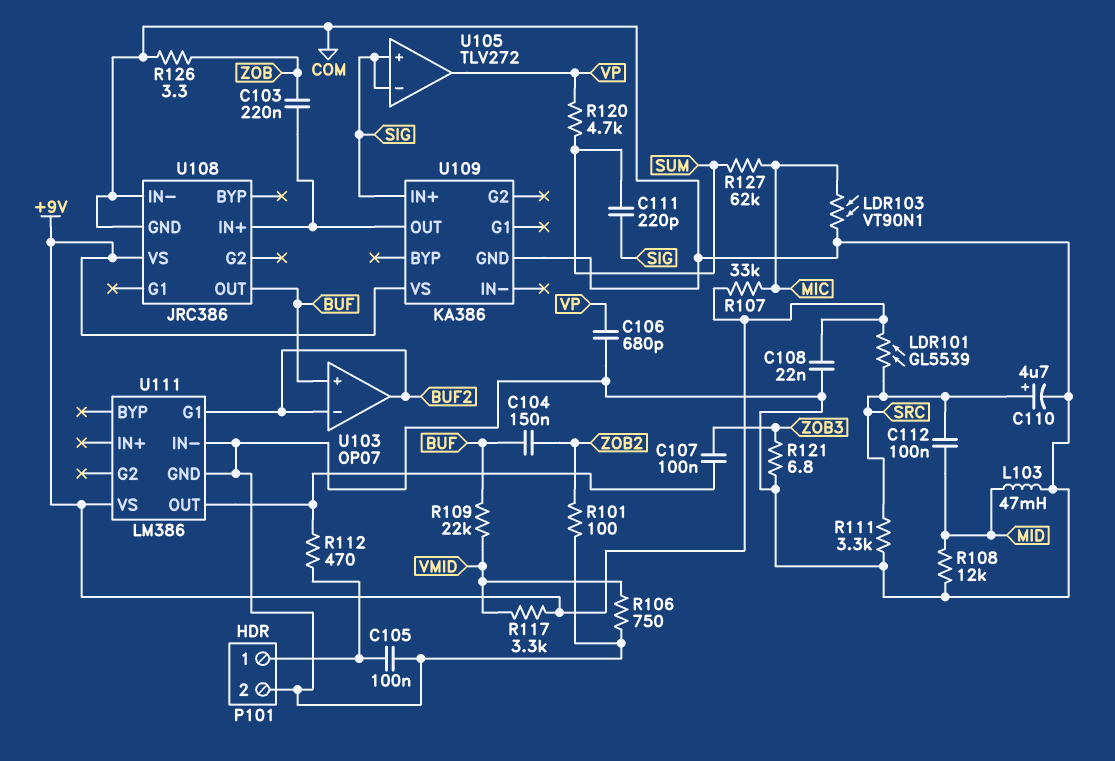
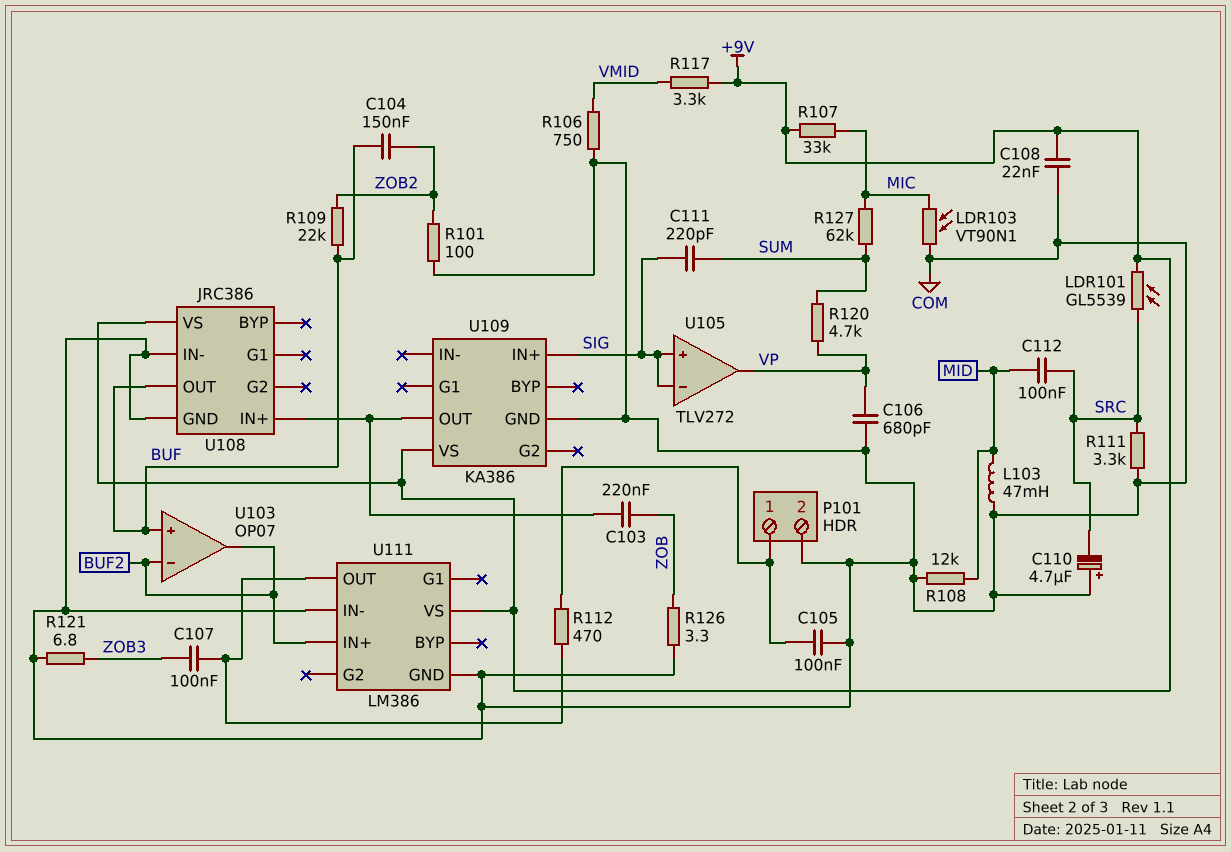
C110: 4.7uF (plus SRC, minus COM) -> 4.7uF (plus COM, minus SRC)
R109: 22k (BUF, VMID) -> 22k (BUF, ZOB2)
U111 pin G1: BUF2 -> none
U111 pin IN+: none -> BUF2

